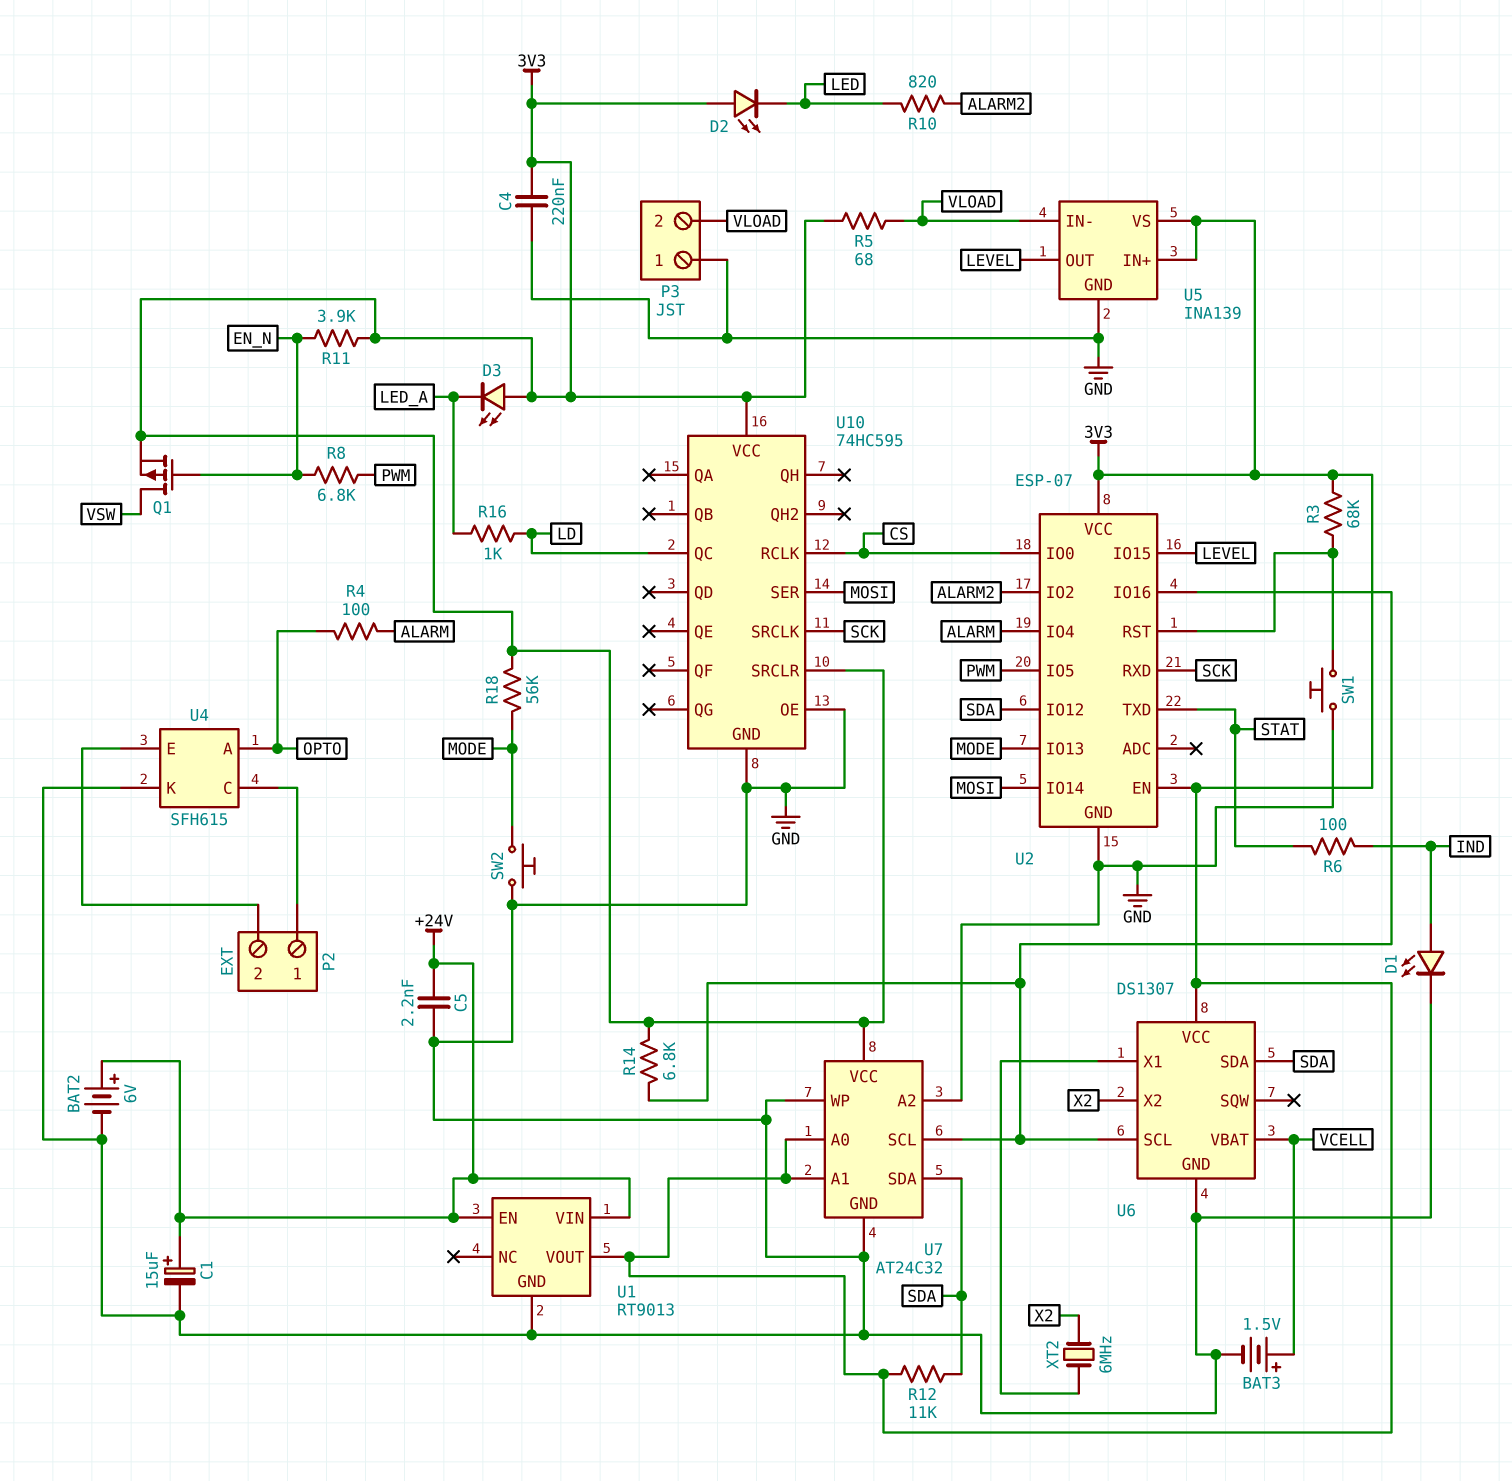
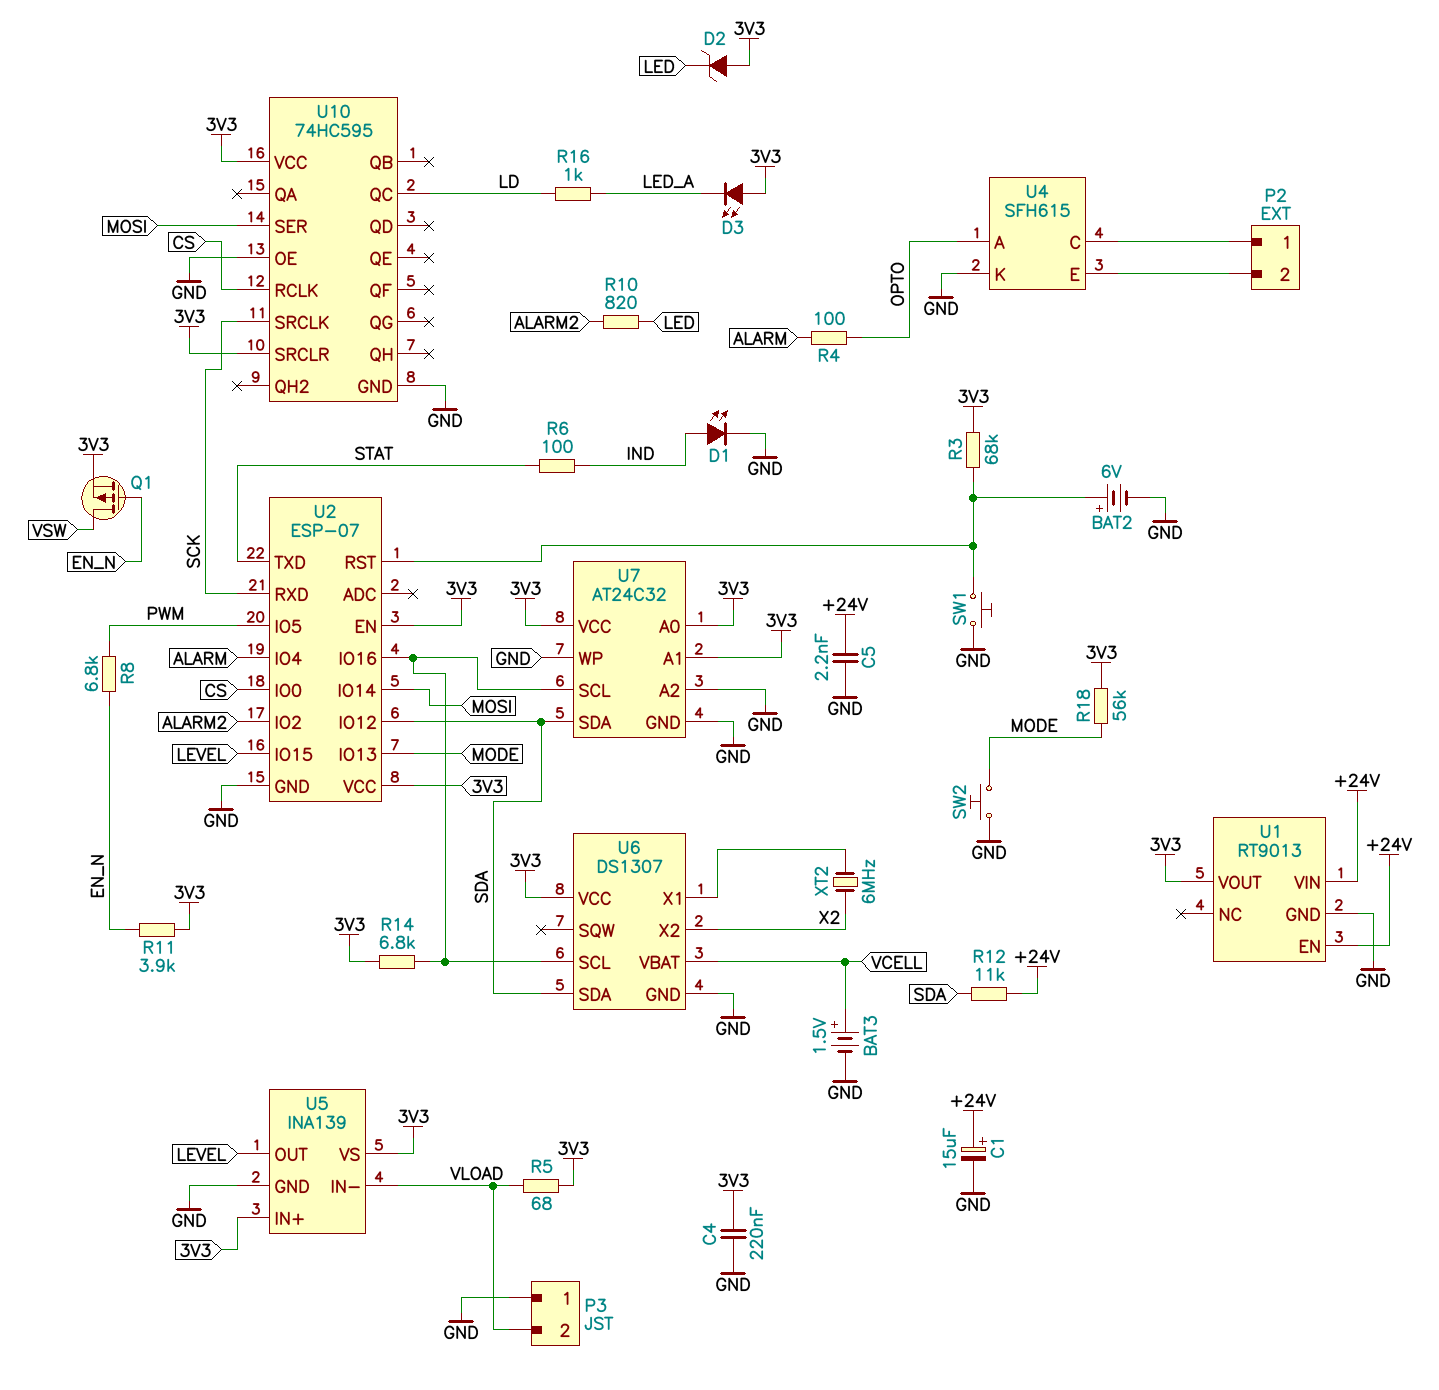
BAT2: 6V (plus +24V, minus GND) -> 6V (plus U2/RST, minus GND)
D2: LED (A 3V3, K LED) -> zener (A 3V3, K LED)
R12: 11k (3V3, SDA) -> 11k (+24V, SDA)

